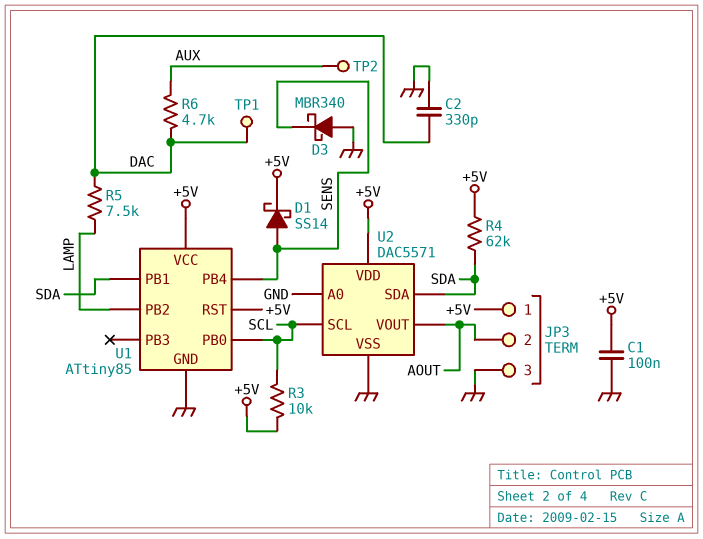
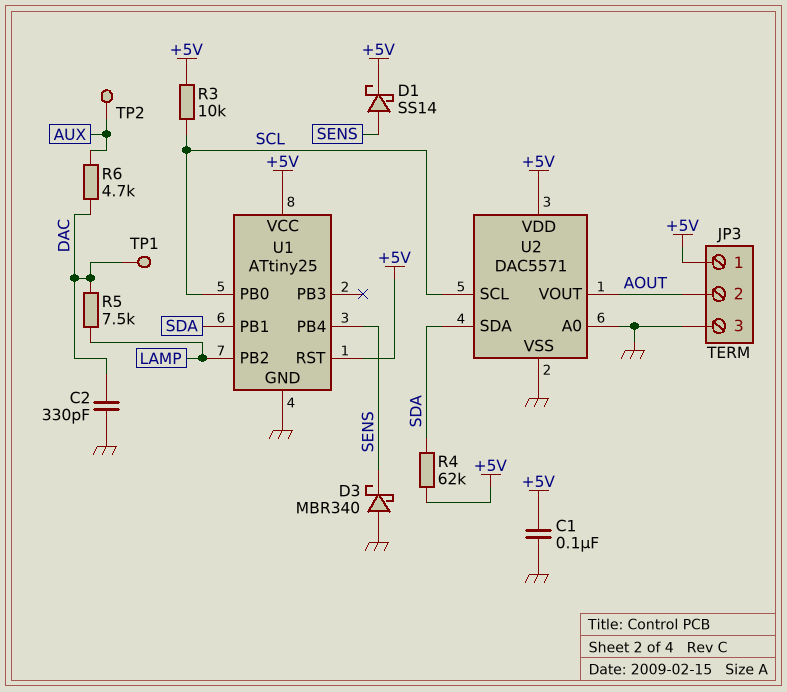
U1: ATtiny85 -> ATtiny25

